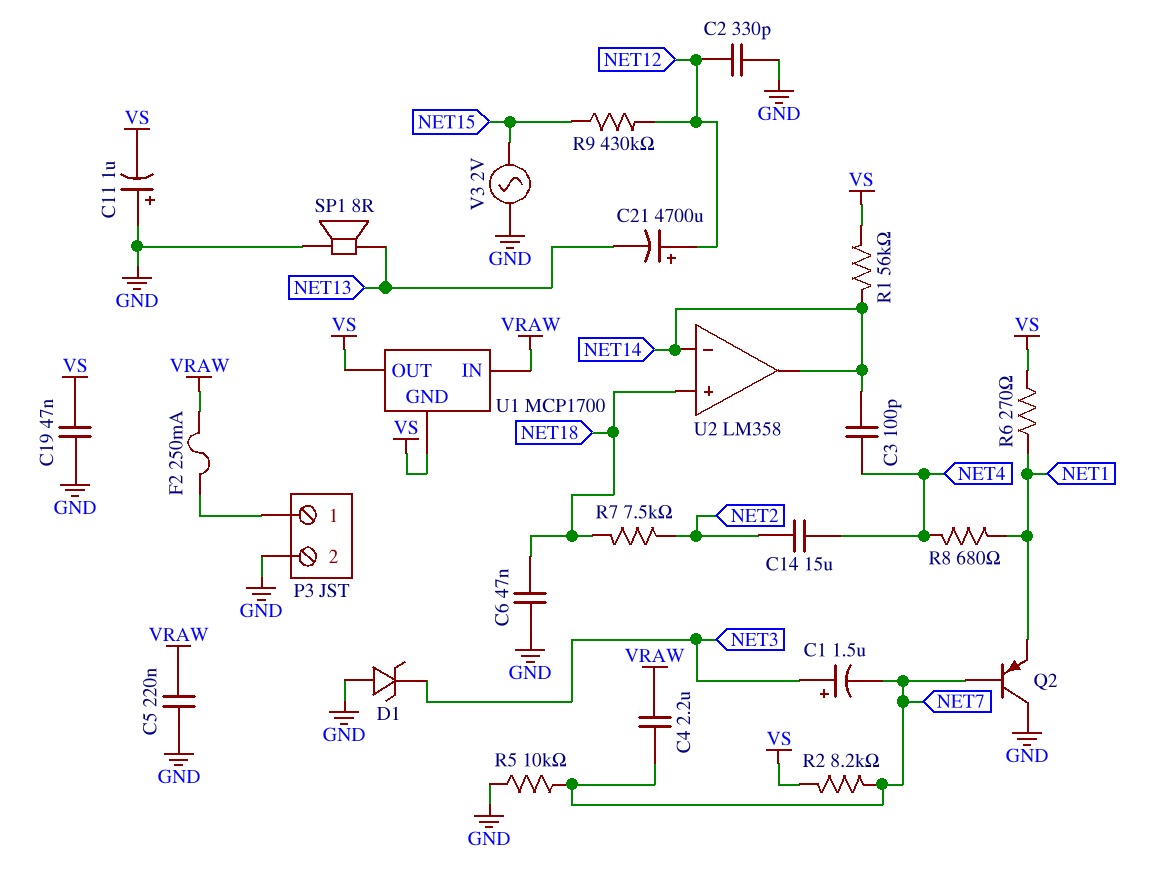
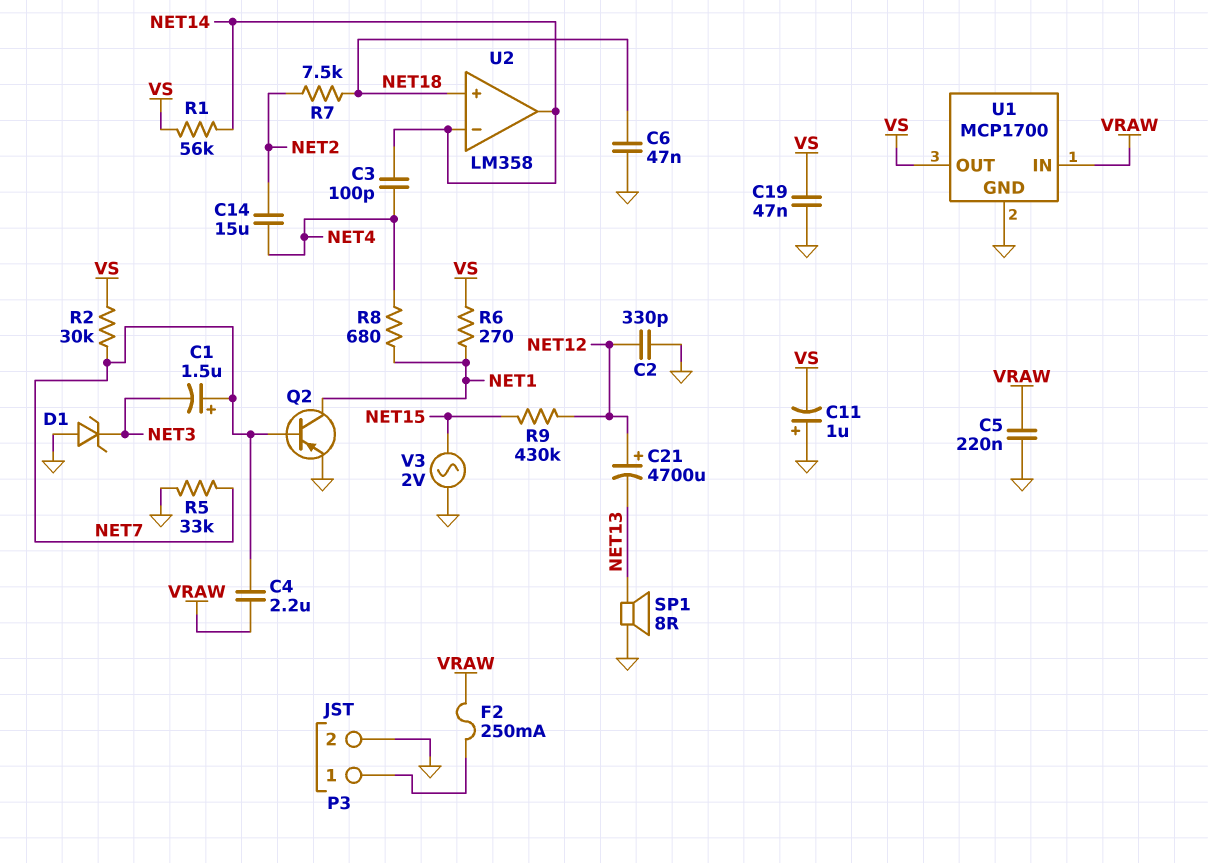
C1: 1.5uF (plus NET3, minus NET7) -> 1.5uF (plus NET7, minus NET3)
Q2: PNP (B NET7, C GND, E NET1) -> PNP (B NET7, C NET1, E GND)
R2: 8.2k (NET7, VS) -> 30k (NET7, VS)
R5: 10k (GND, NET7) -> 33k (GND, NET7)
U1 pin GND: VS -> GND

